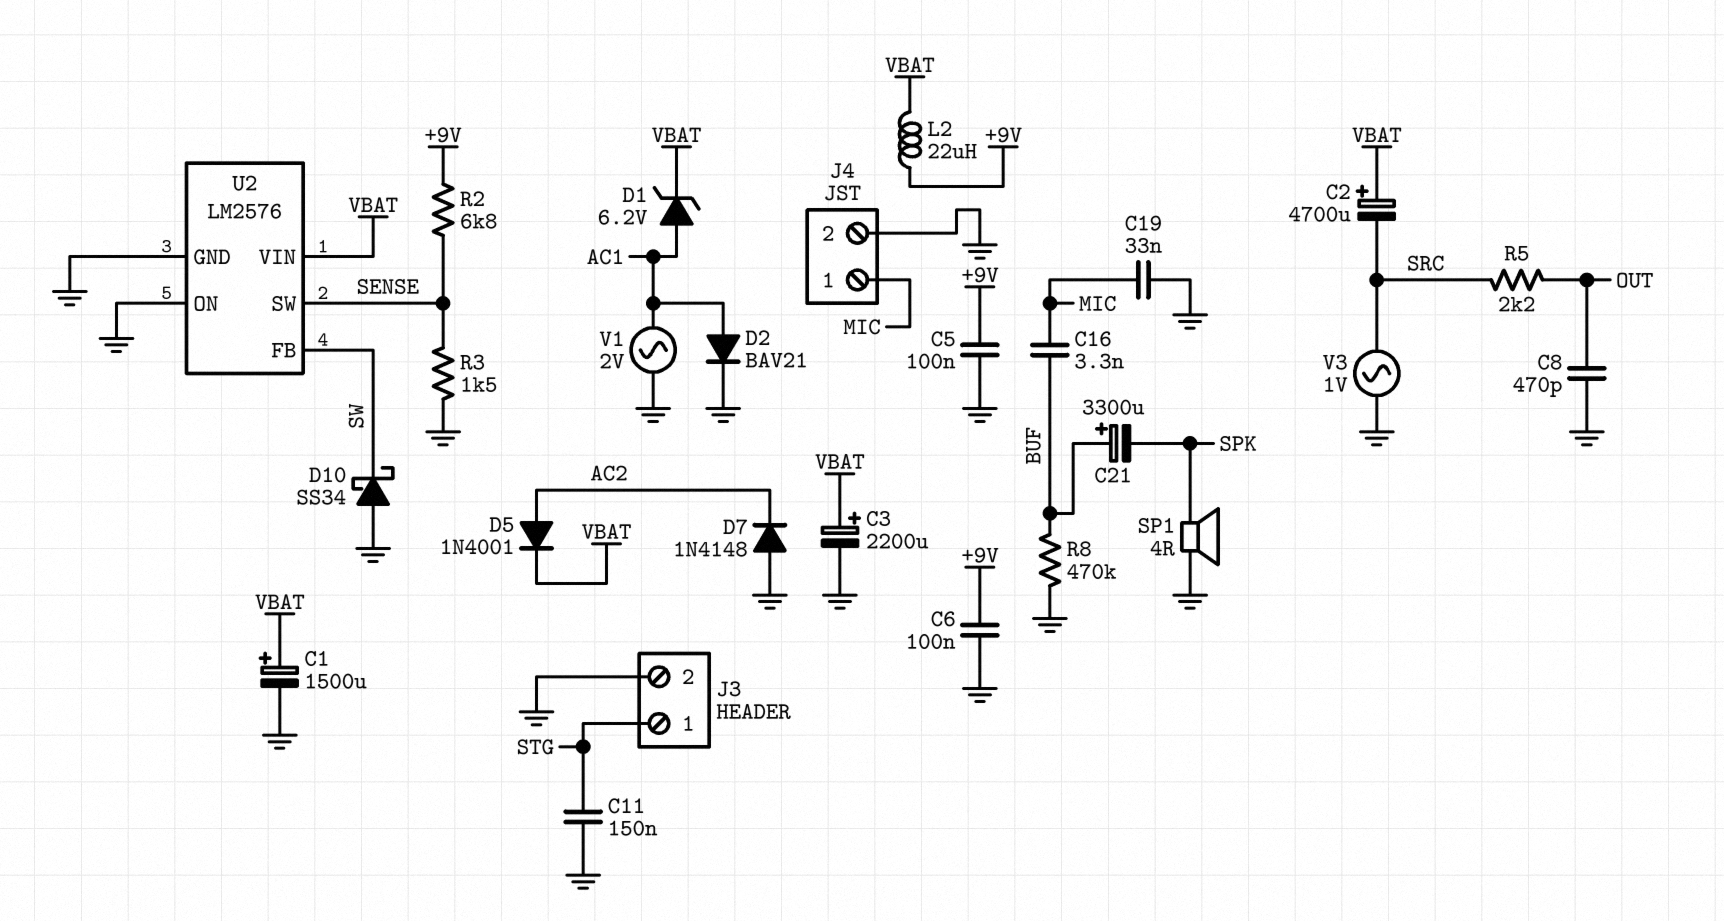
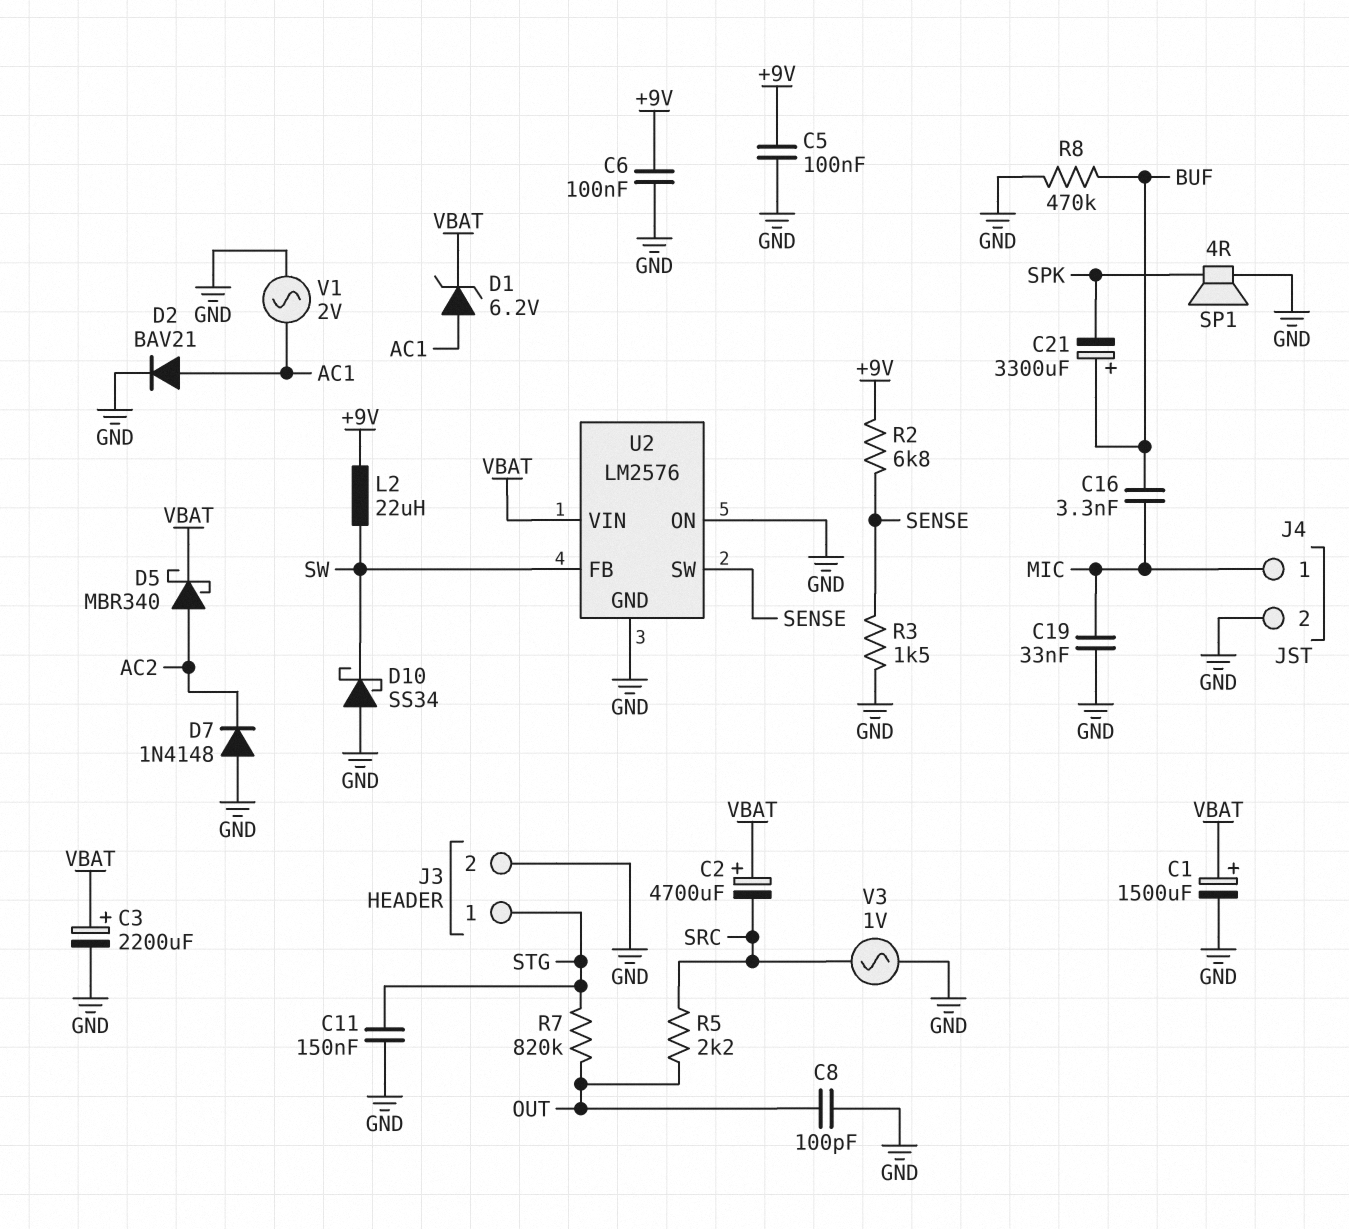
C8: 470pF (GND, OUT) -> 100pF (GND, OUT)
D5: diode 1N4001 (A AC2, K VBAT) -> schottky MBR340 (A AC2, K VBAT)
L2: 22uH (+9V, VBAT) -> 22uH (+9V, SW)
R7: none -> 820k (OUT, STG)

